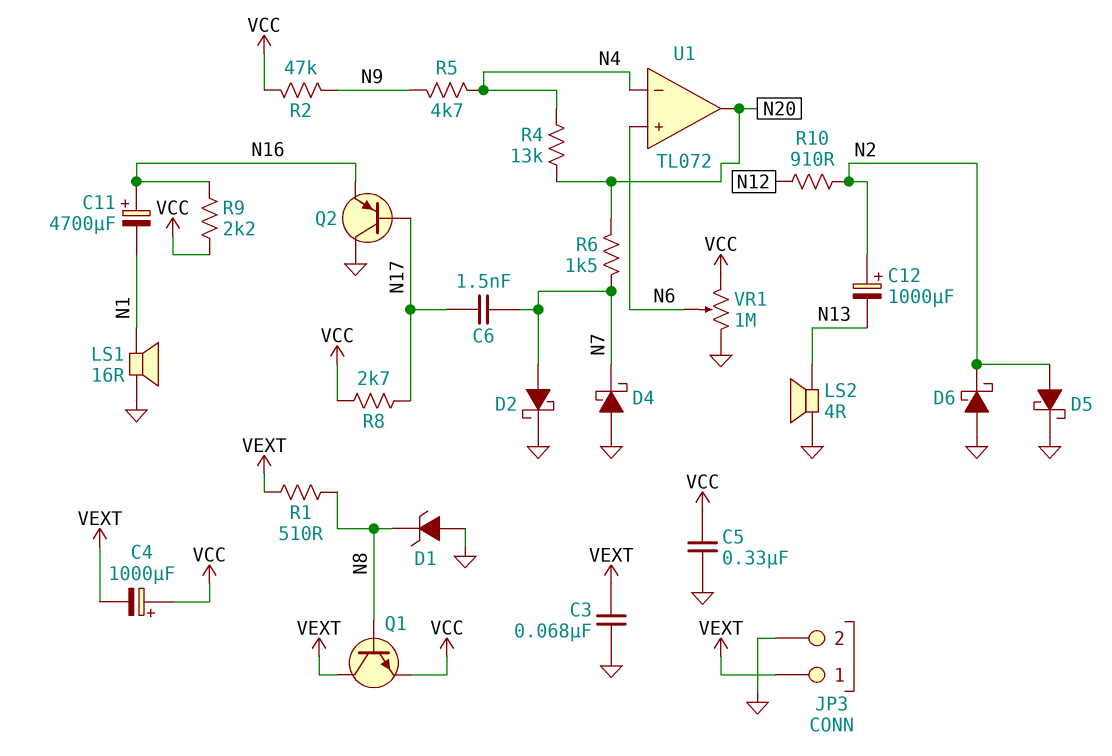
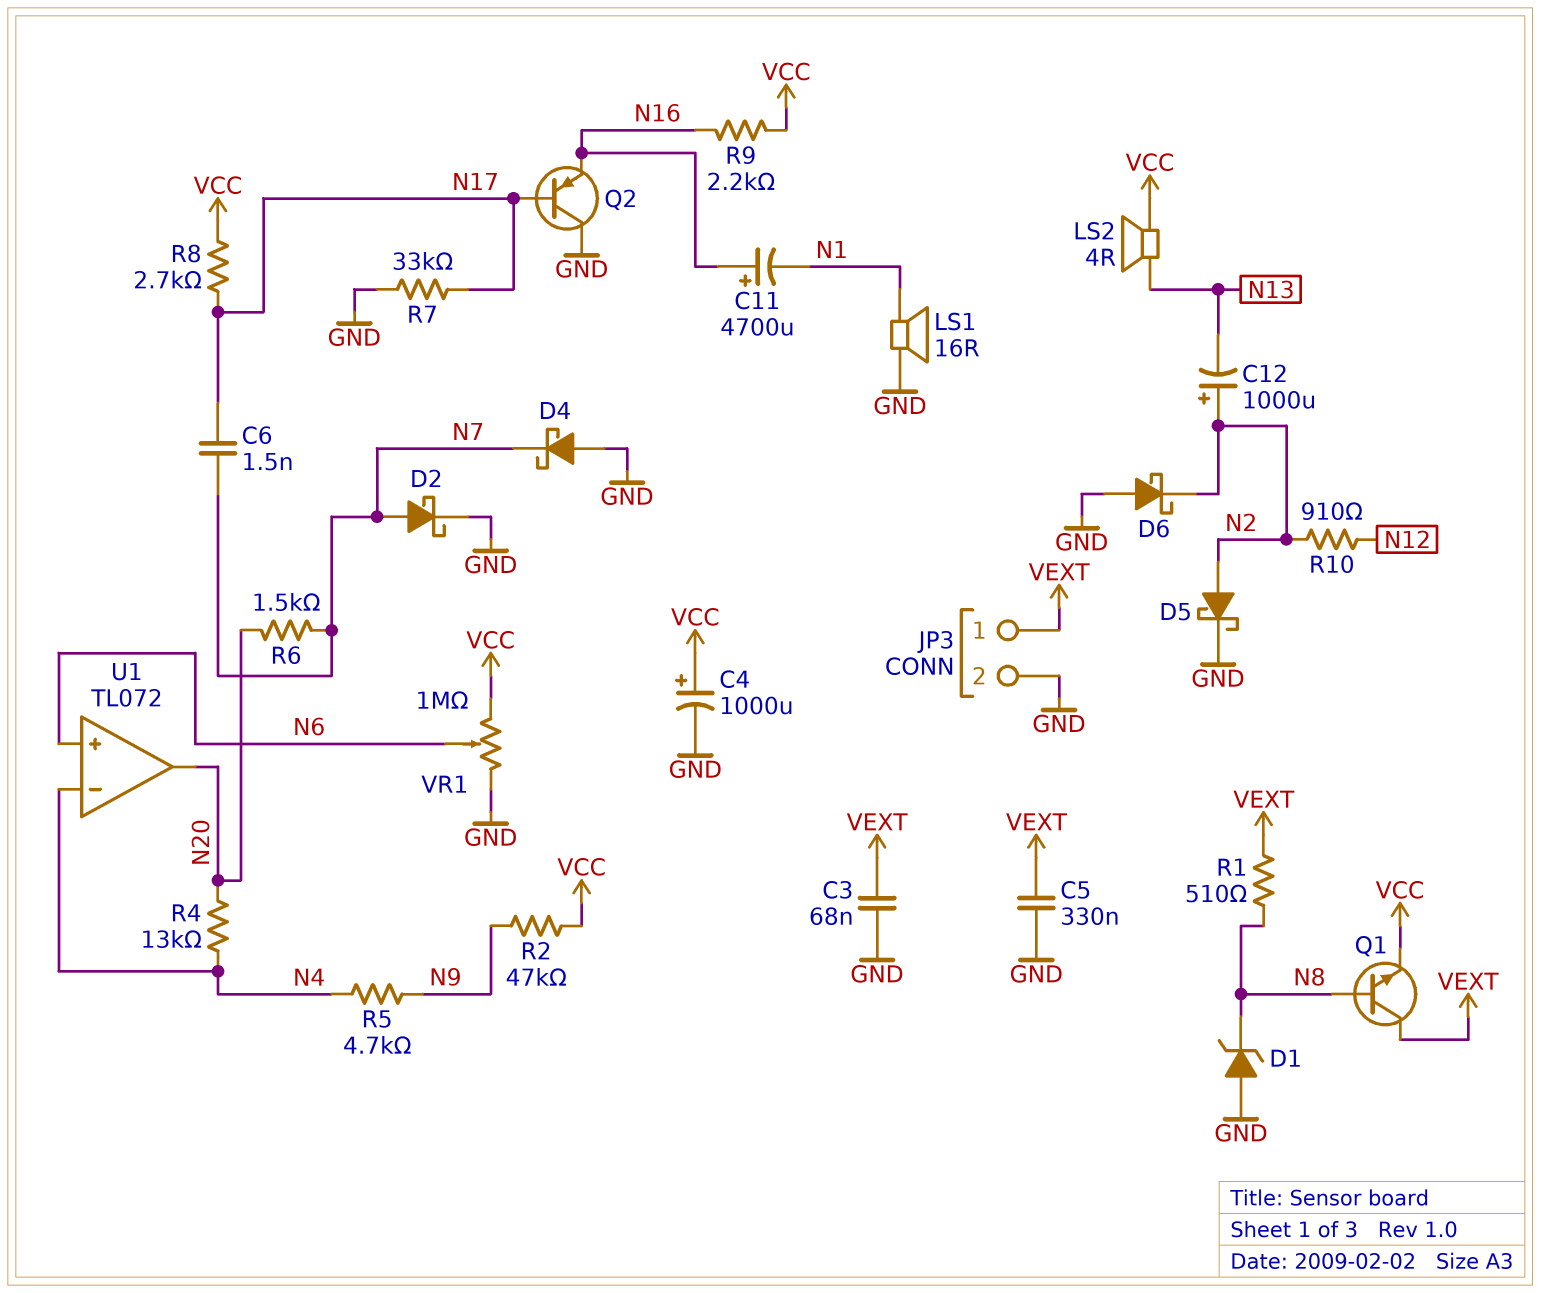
C4: 1000uF (plus VCC, minus VEXT) -> 1000uF (plus VCC, minus GND)
C5: 330nF (GND, VCC) -> 330nF (GND, VEXT)
LS2: speaker 4R (GND, N13) -> speaker 4R (N13, VCC)
R7: none -> 33k (GND, N17)

